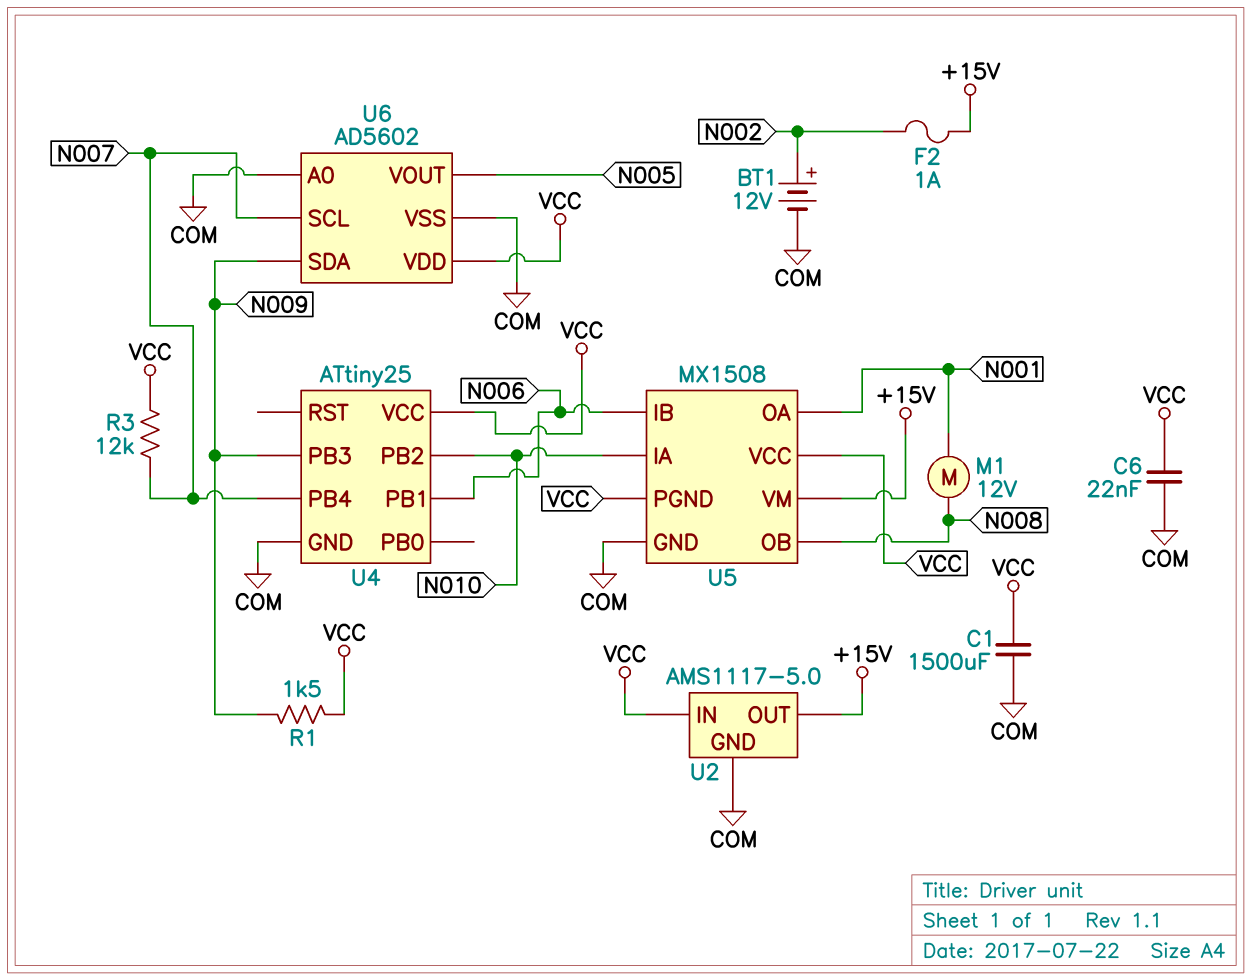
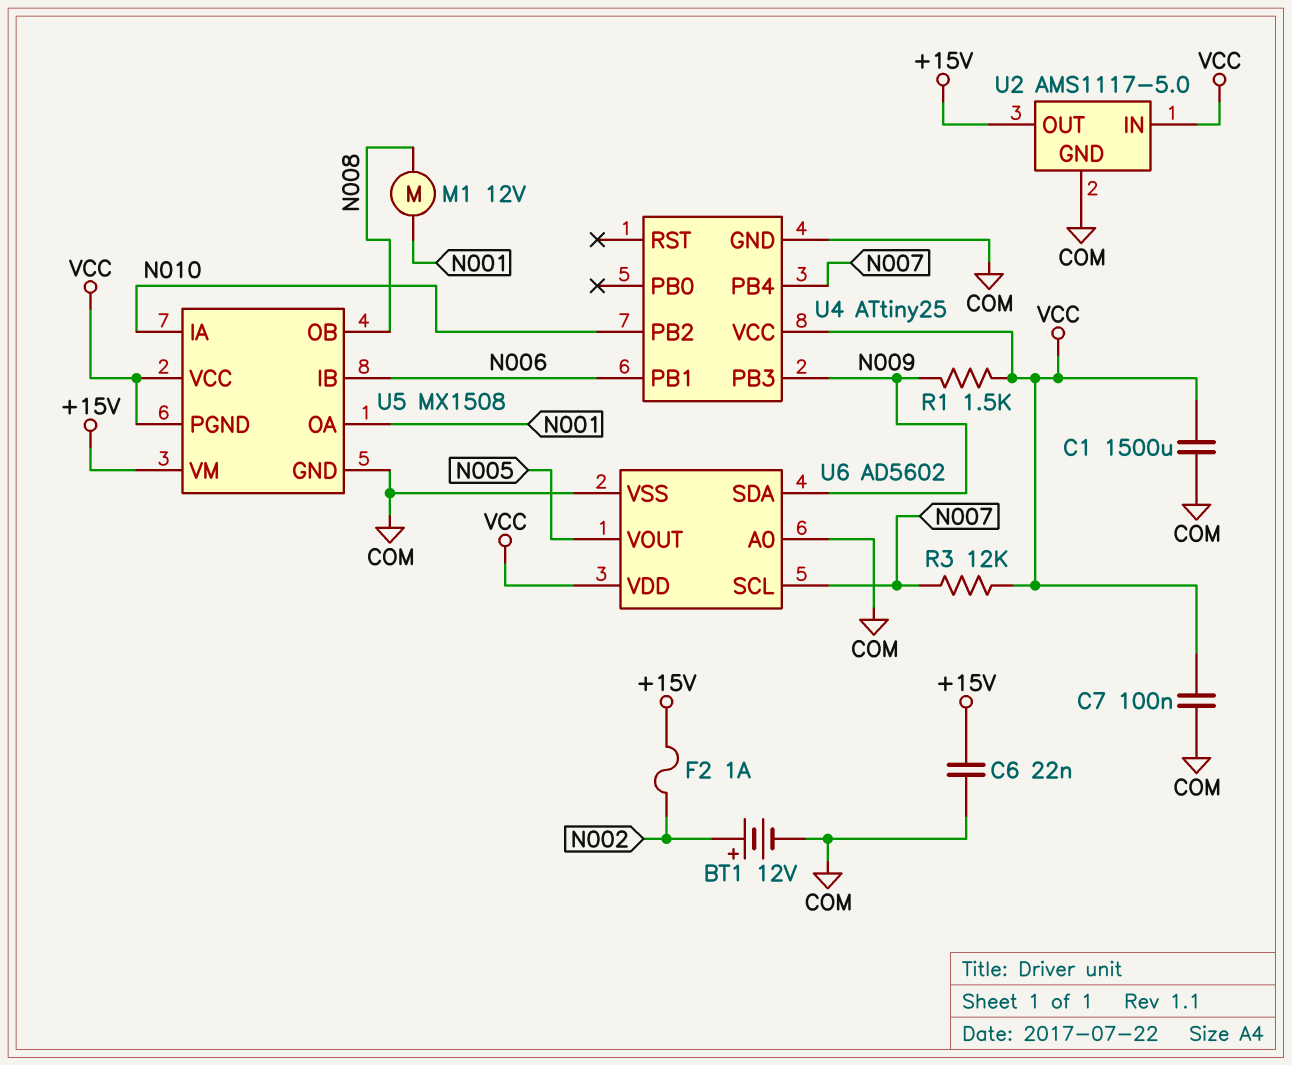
C6: 22nF (COM, VCC) -> 22nF (+15V, COM)
C7: none -> 100nF (COM, VCC)

